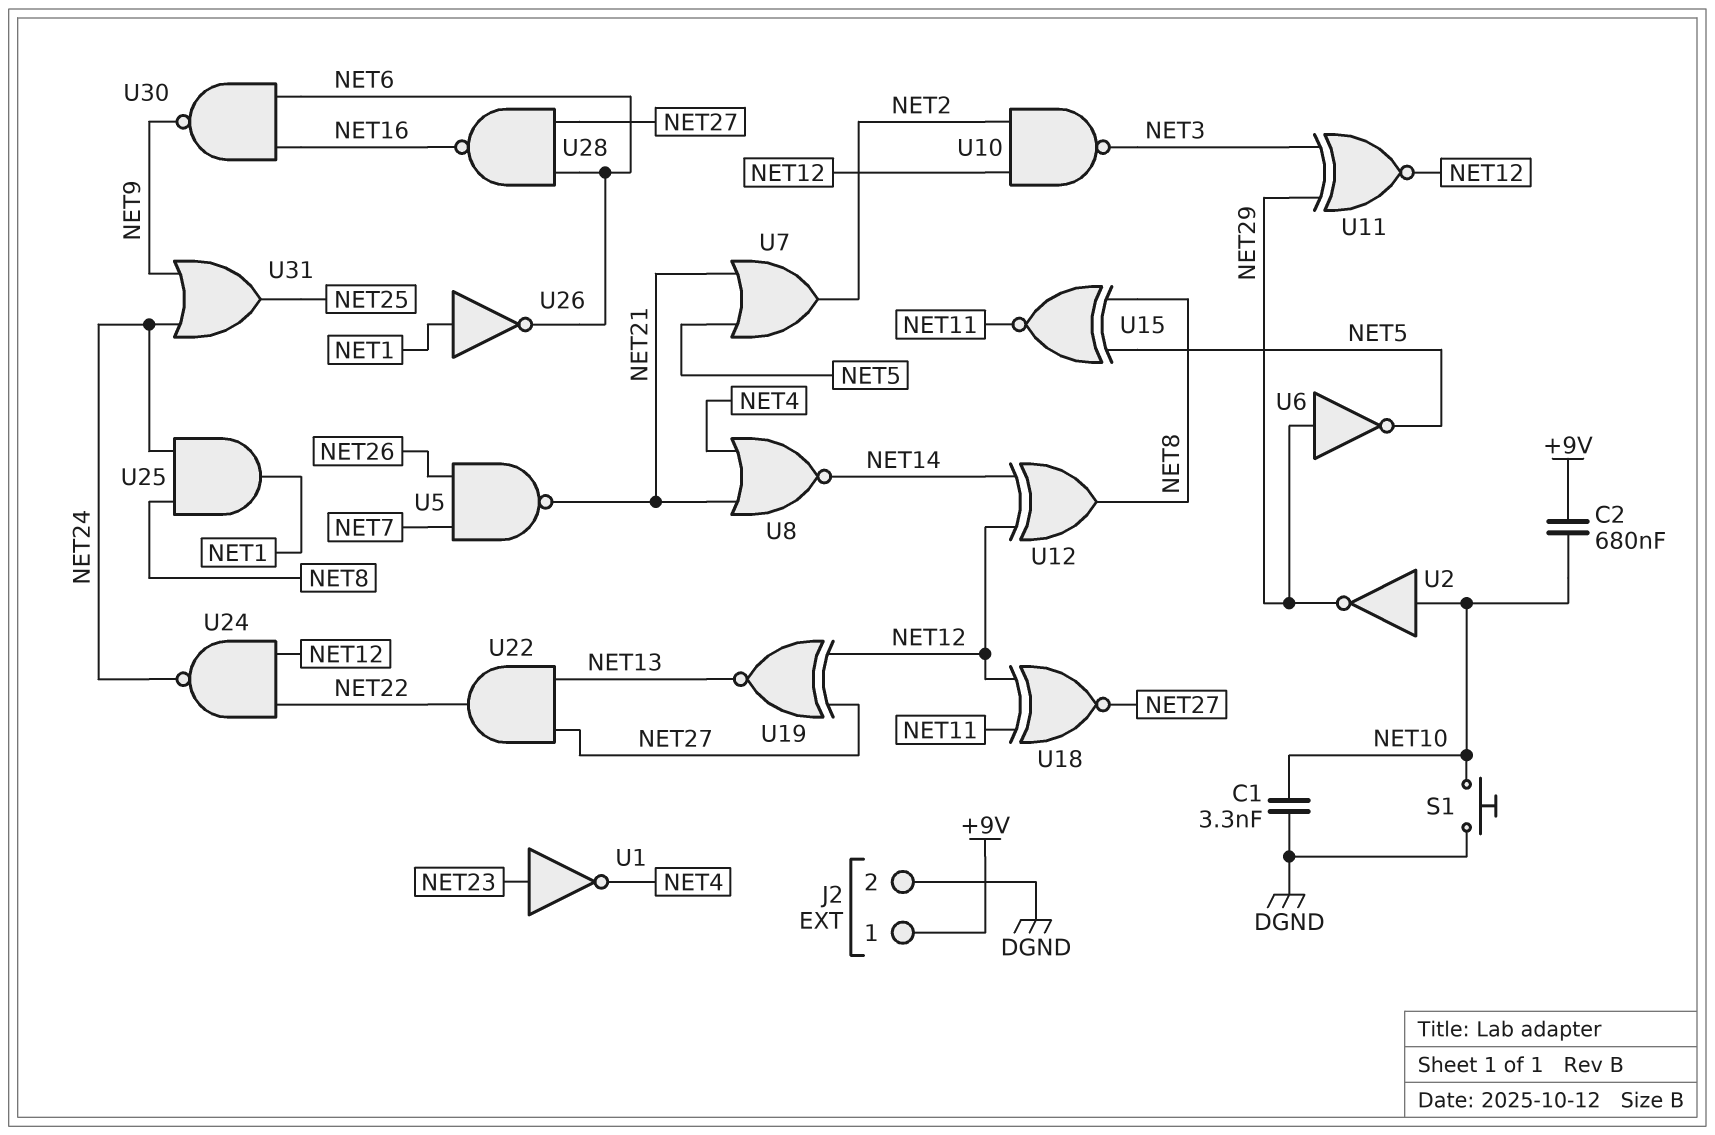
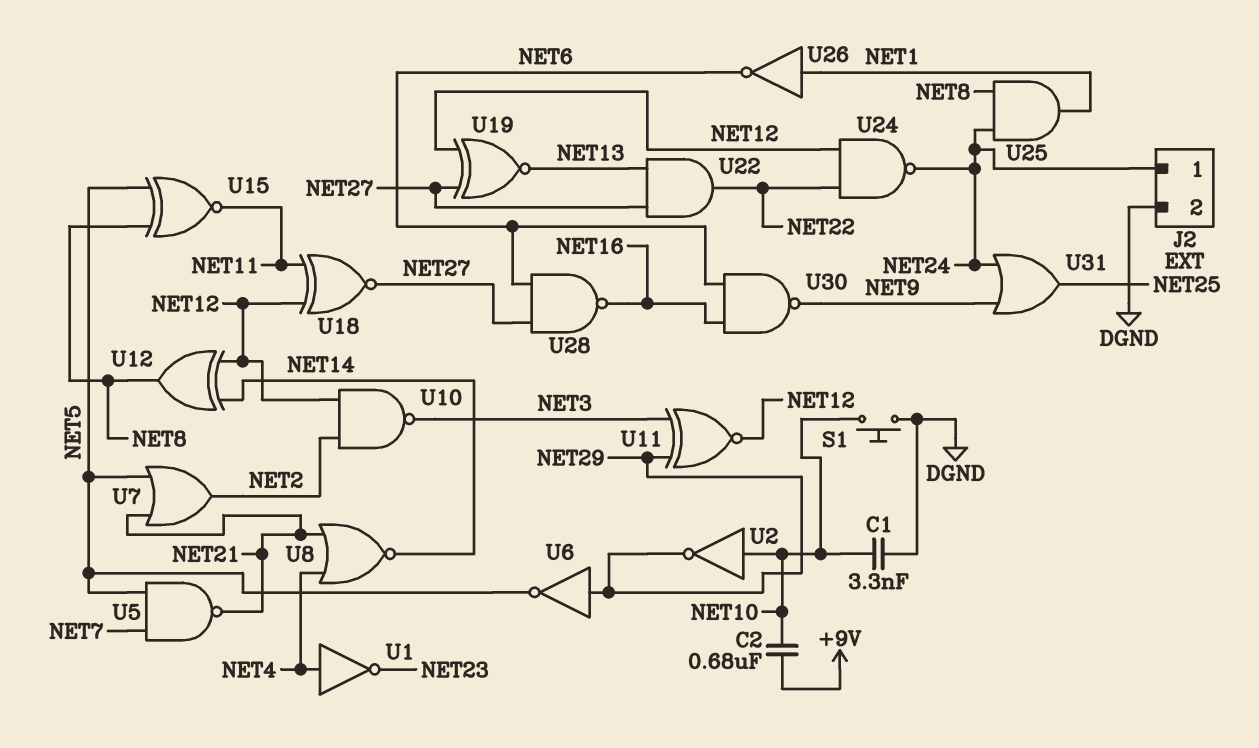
J2 pin 1: +9V -> NET24
U1: NOT (in NET23, out NET4) -> NOT (in NET4, out NET23)
U5: NAND (in NET7, in NET26, out NET21) -> NAND (in NET5, in NET7, out NET21)

